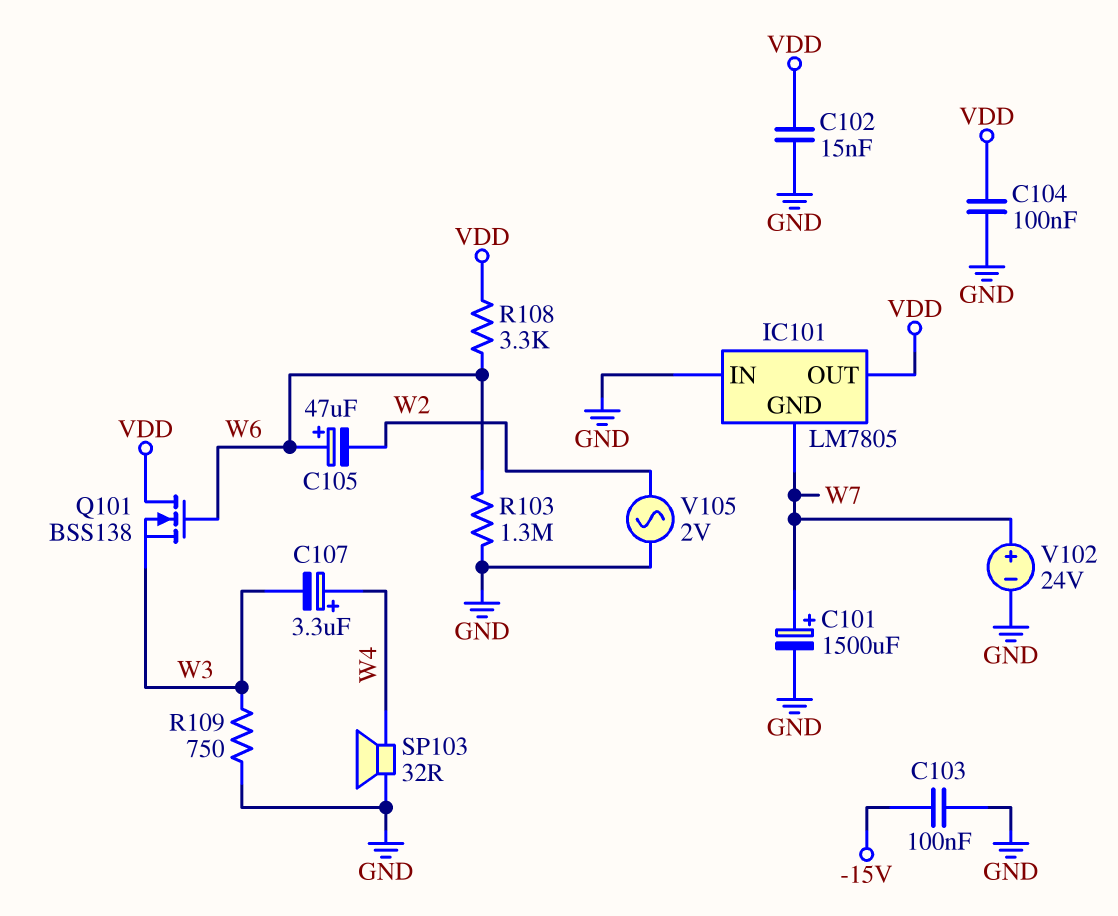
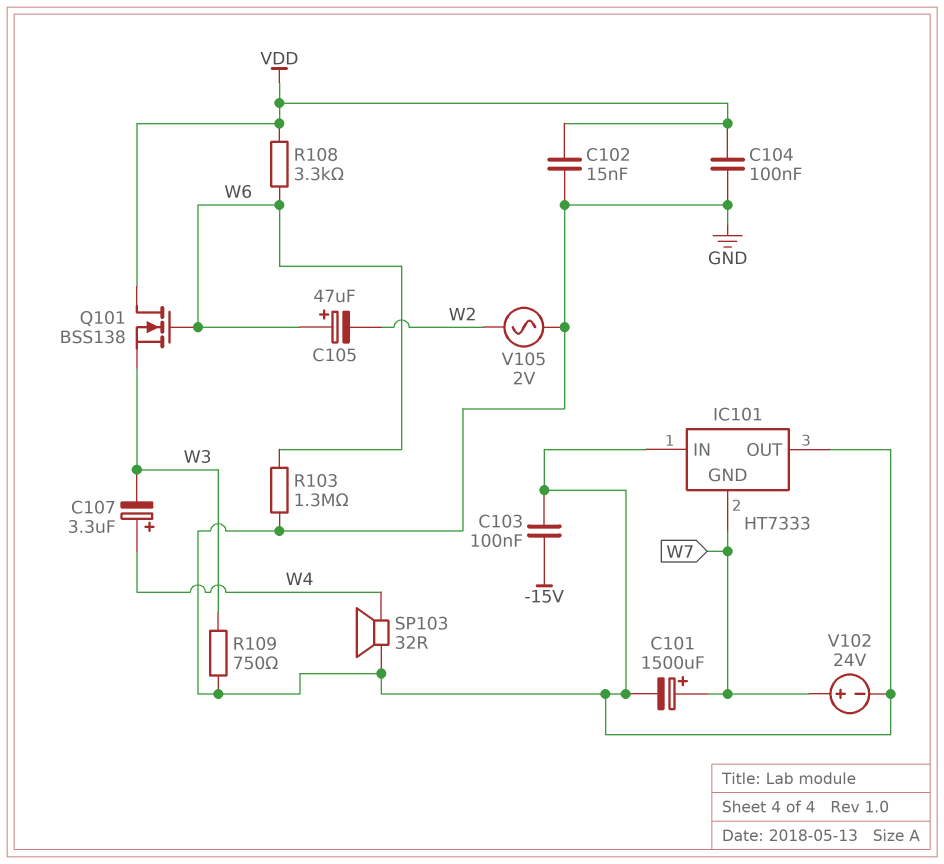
IC101: LM7805 -> HT7333
IC101 pin OUT: VDD -> GND

